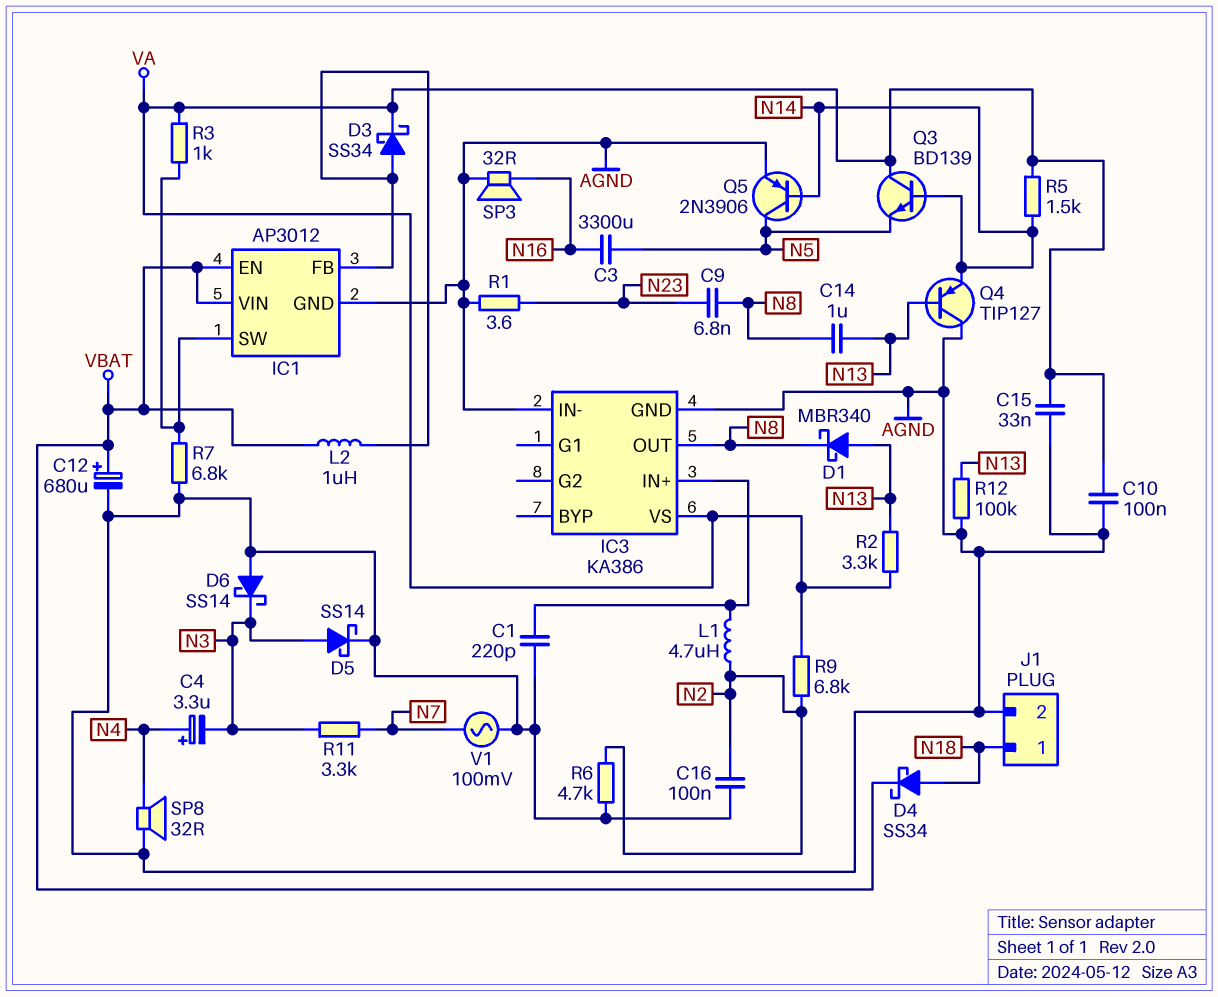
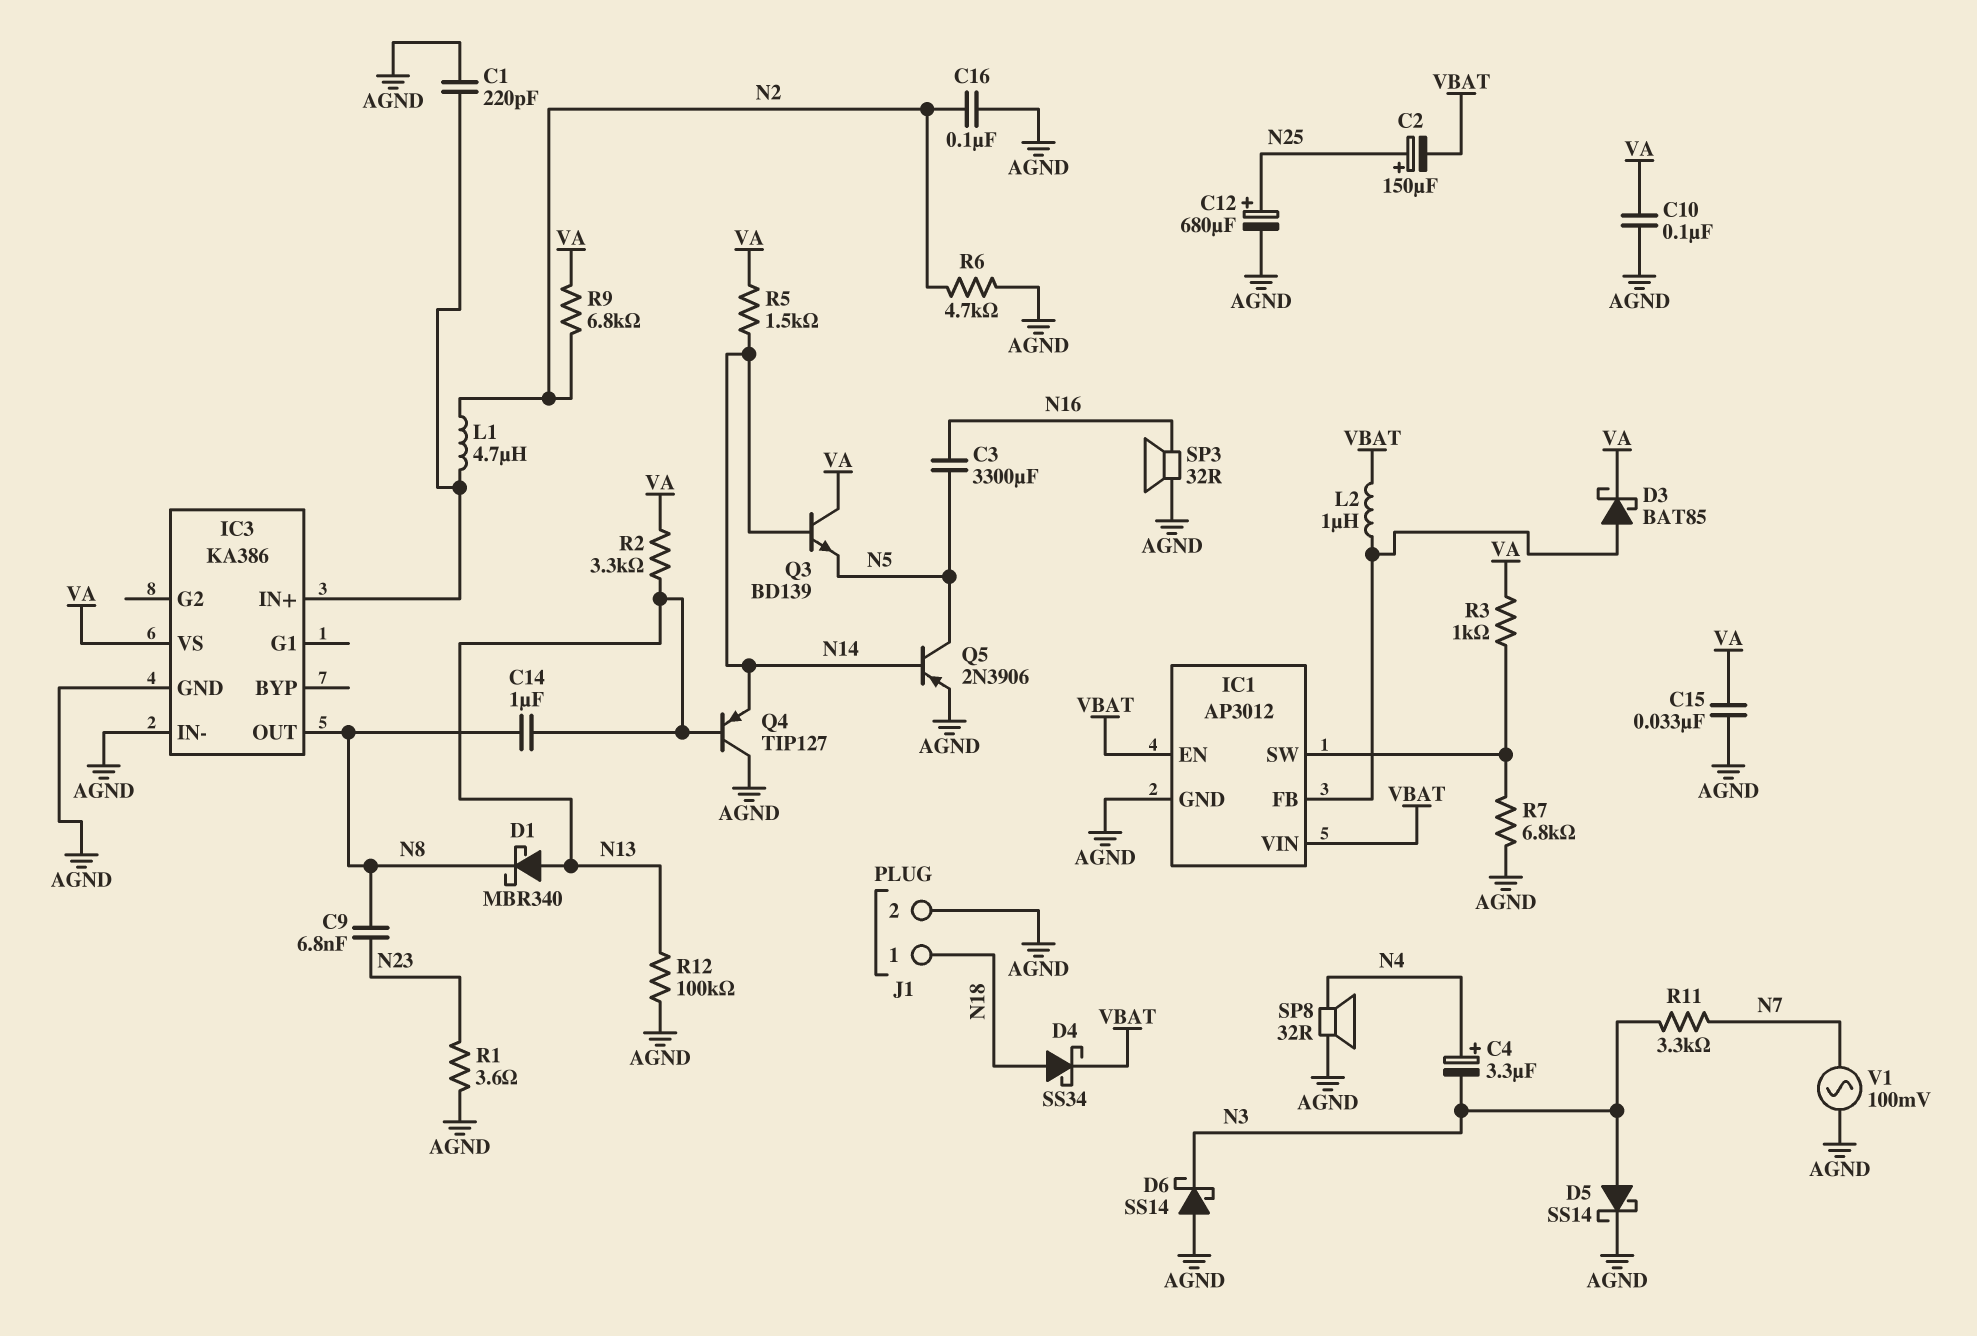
C2: none -> 150uF (plus N25, minus VBAT)
C12: 680uF (plus VBAT, minus AGND) -> 680uF (plus N25, minus AGND)
D3: schottky SS34 (A IC1/FB, K VA) -> schottky BAT85 (A IC1/FB, K VA)

